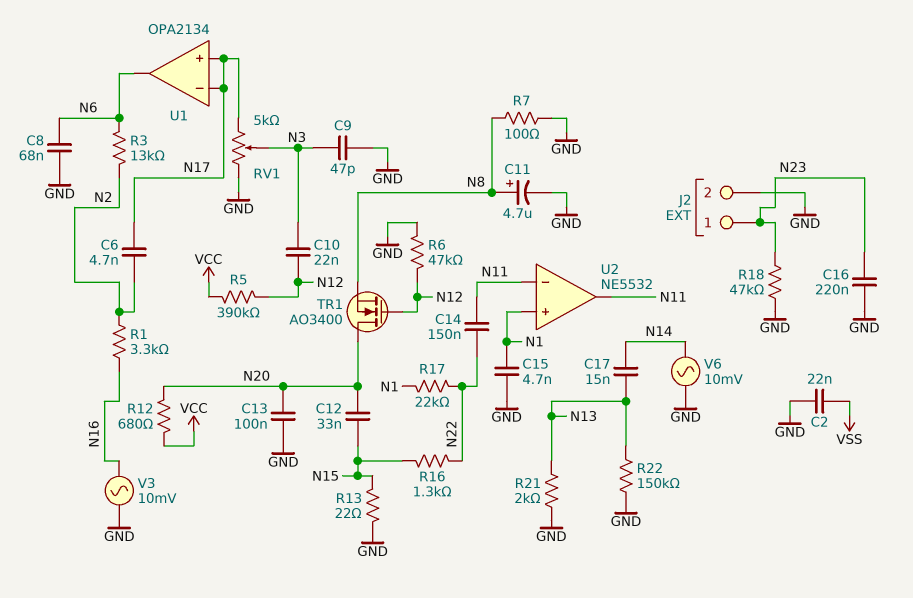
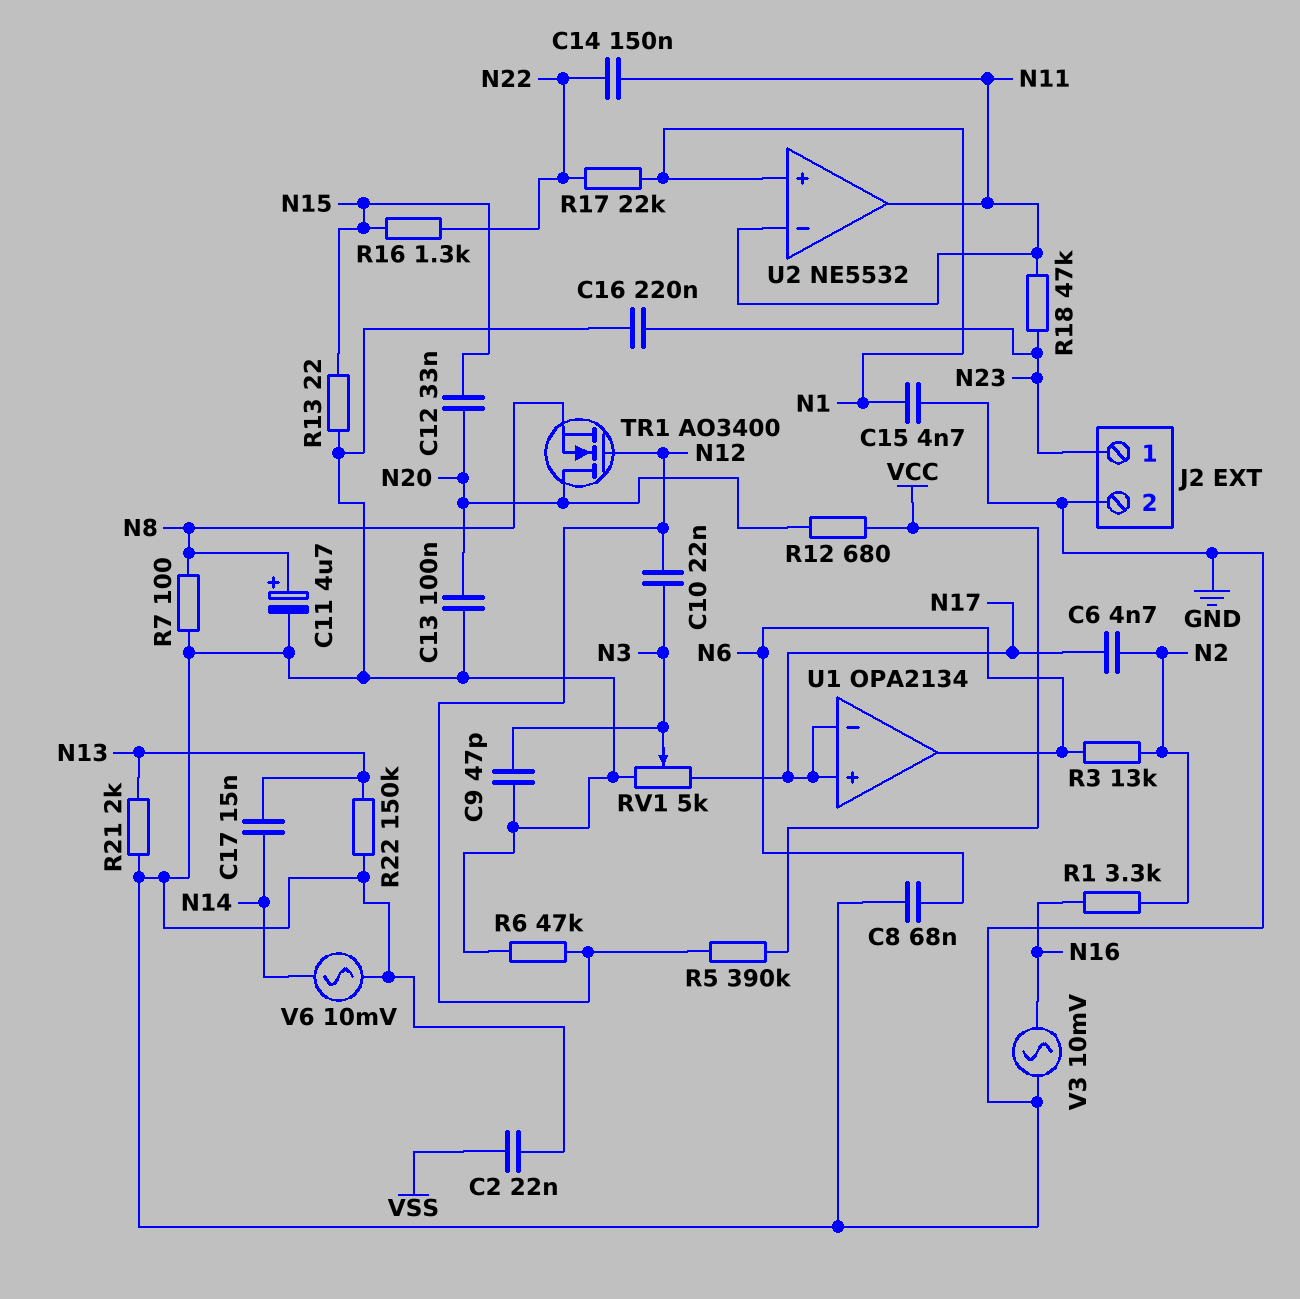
R18: 47k (GND, N23) -> 47k (N11, N23)

